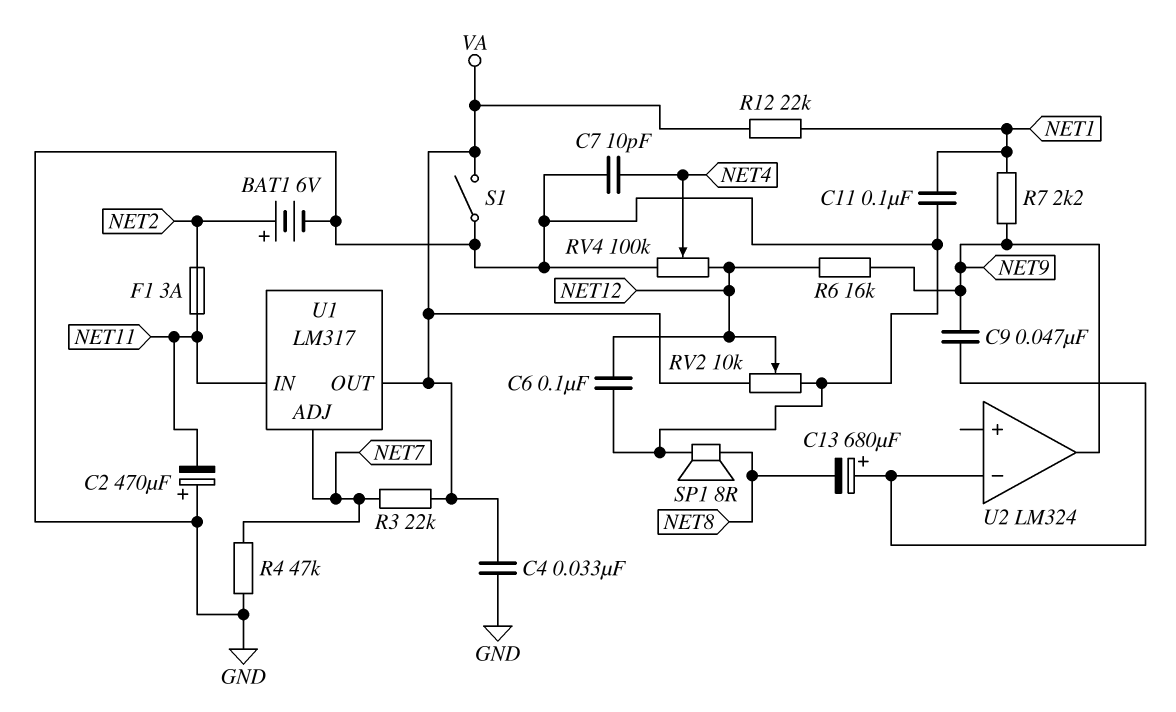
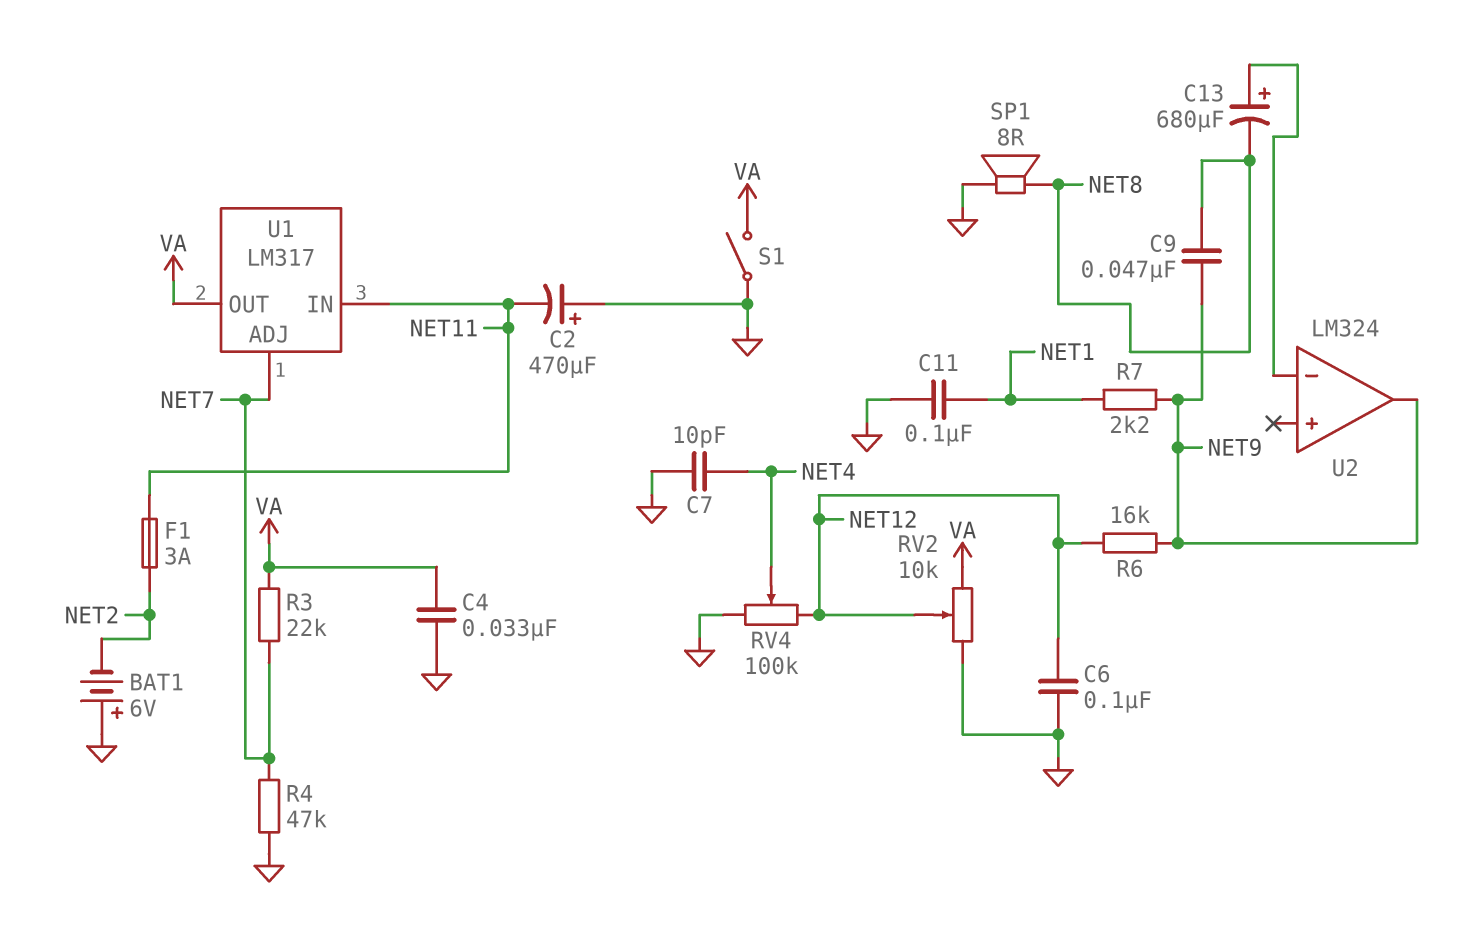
BAT1: 6V (plus NET2, minus GND) -> 6V (plus GND, minus NET2)
C9: 47nF (NET9, U2/in-) -> 47nF (NET8, NET9)
R12: 22k (NET1, VA) -> none

